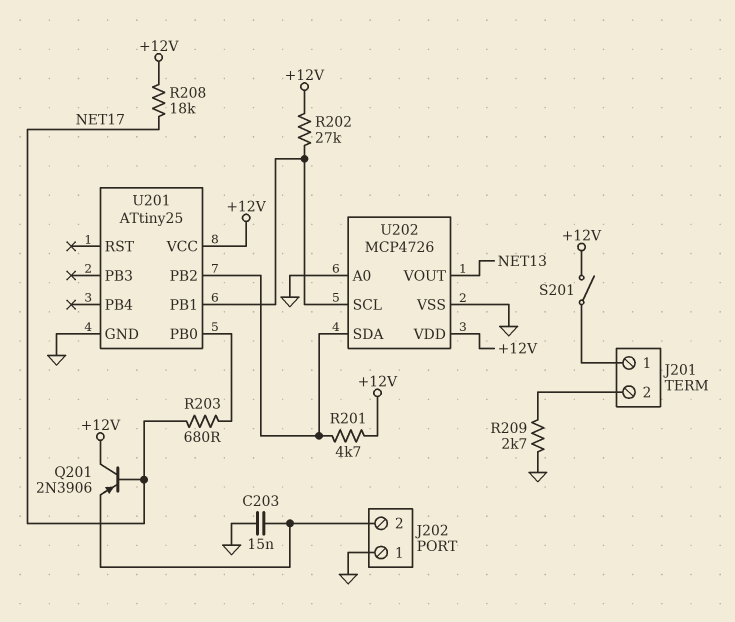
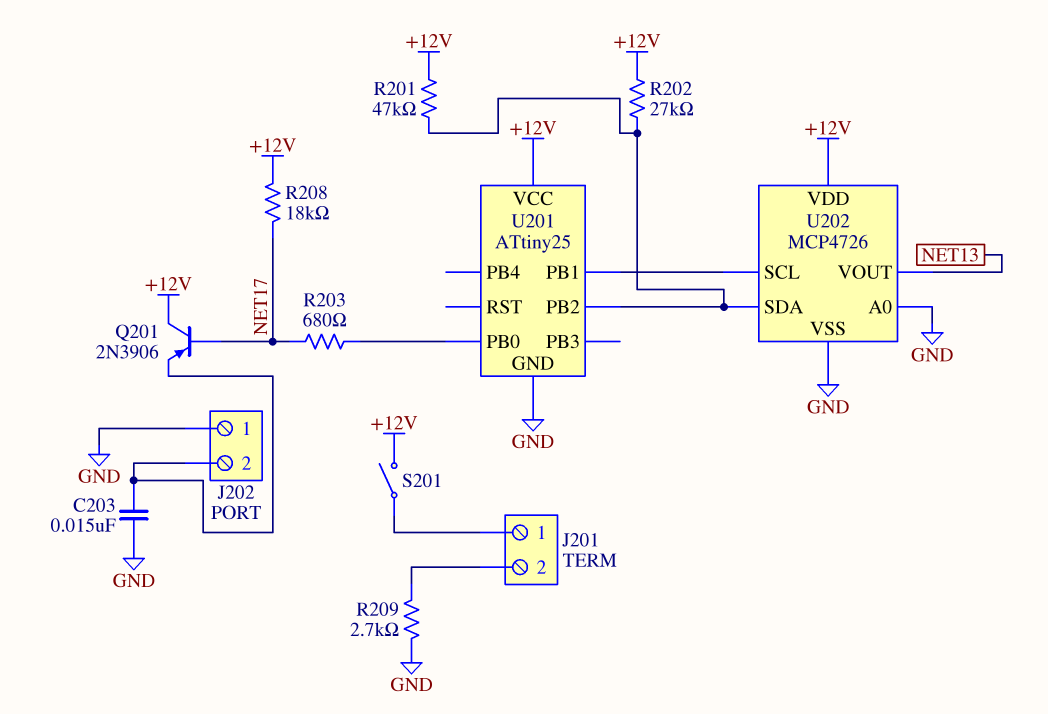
R201: 4.7k (+12V, U201/PB2) -> 47k (+12V, U201/PB2)
R202: 27k (+12V, U201/PB1) -> 27k (+12V, U201/PB2)

